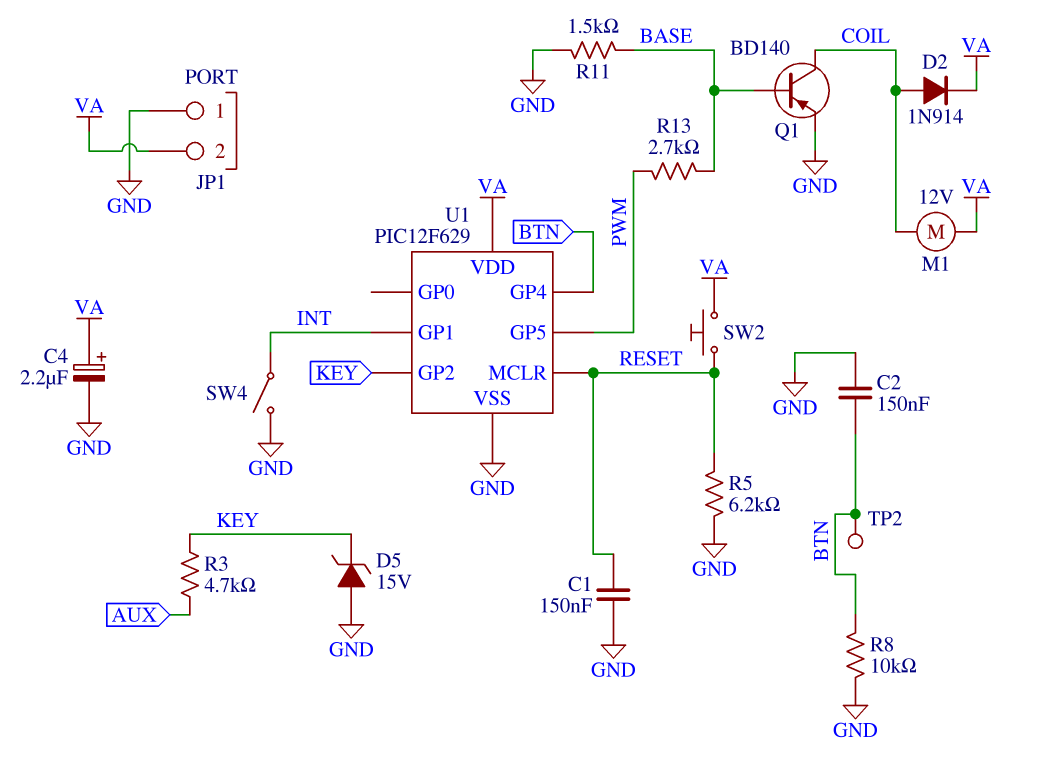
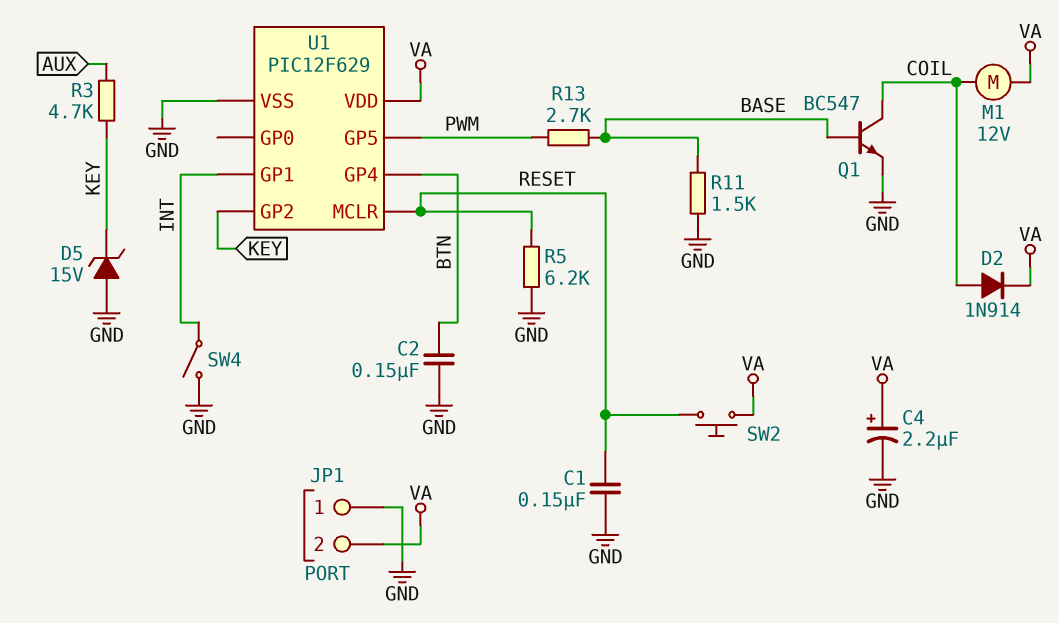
Q1: PNP BD140 (B BASE, C COIL, E GND) -> NPN BC547 (B BASE, C COIL, E GND)
R8: 10k (BTN, GND) -> none
TP2: test point (BTN) -> none

